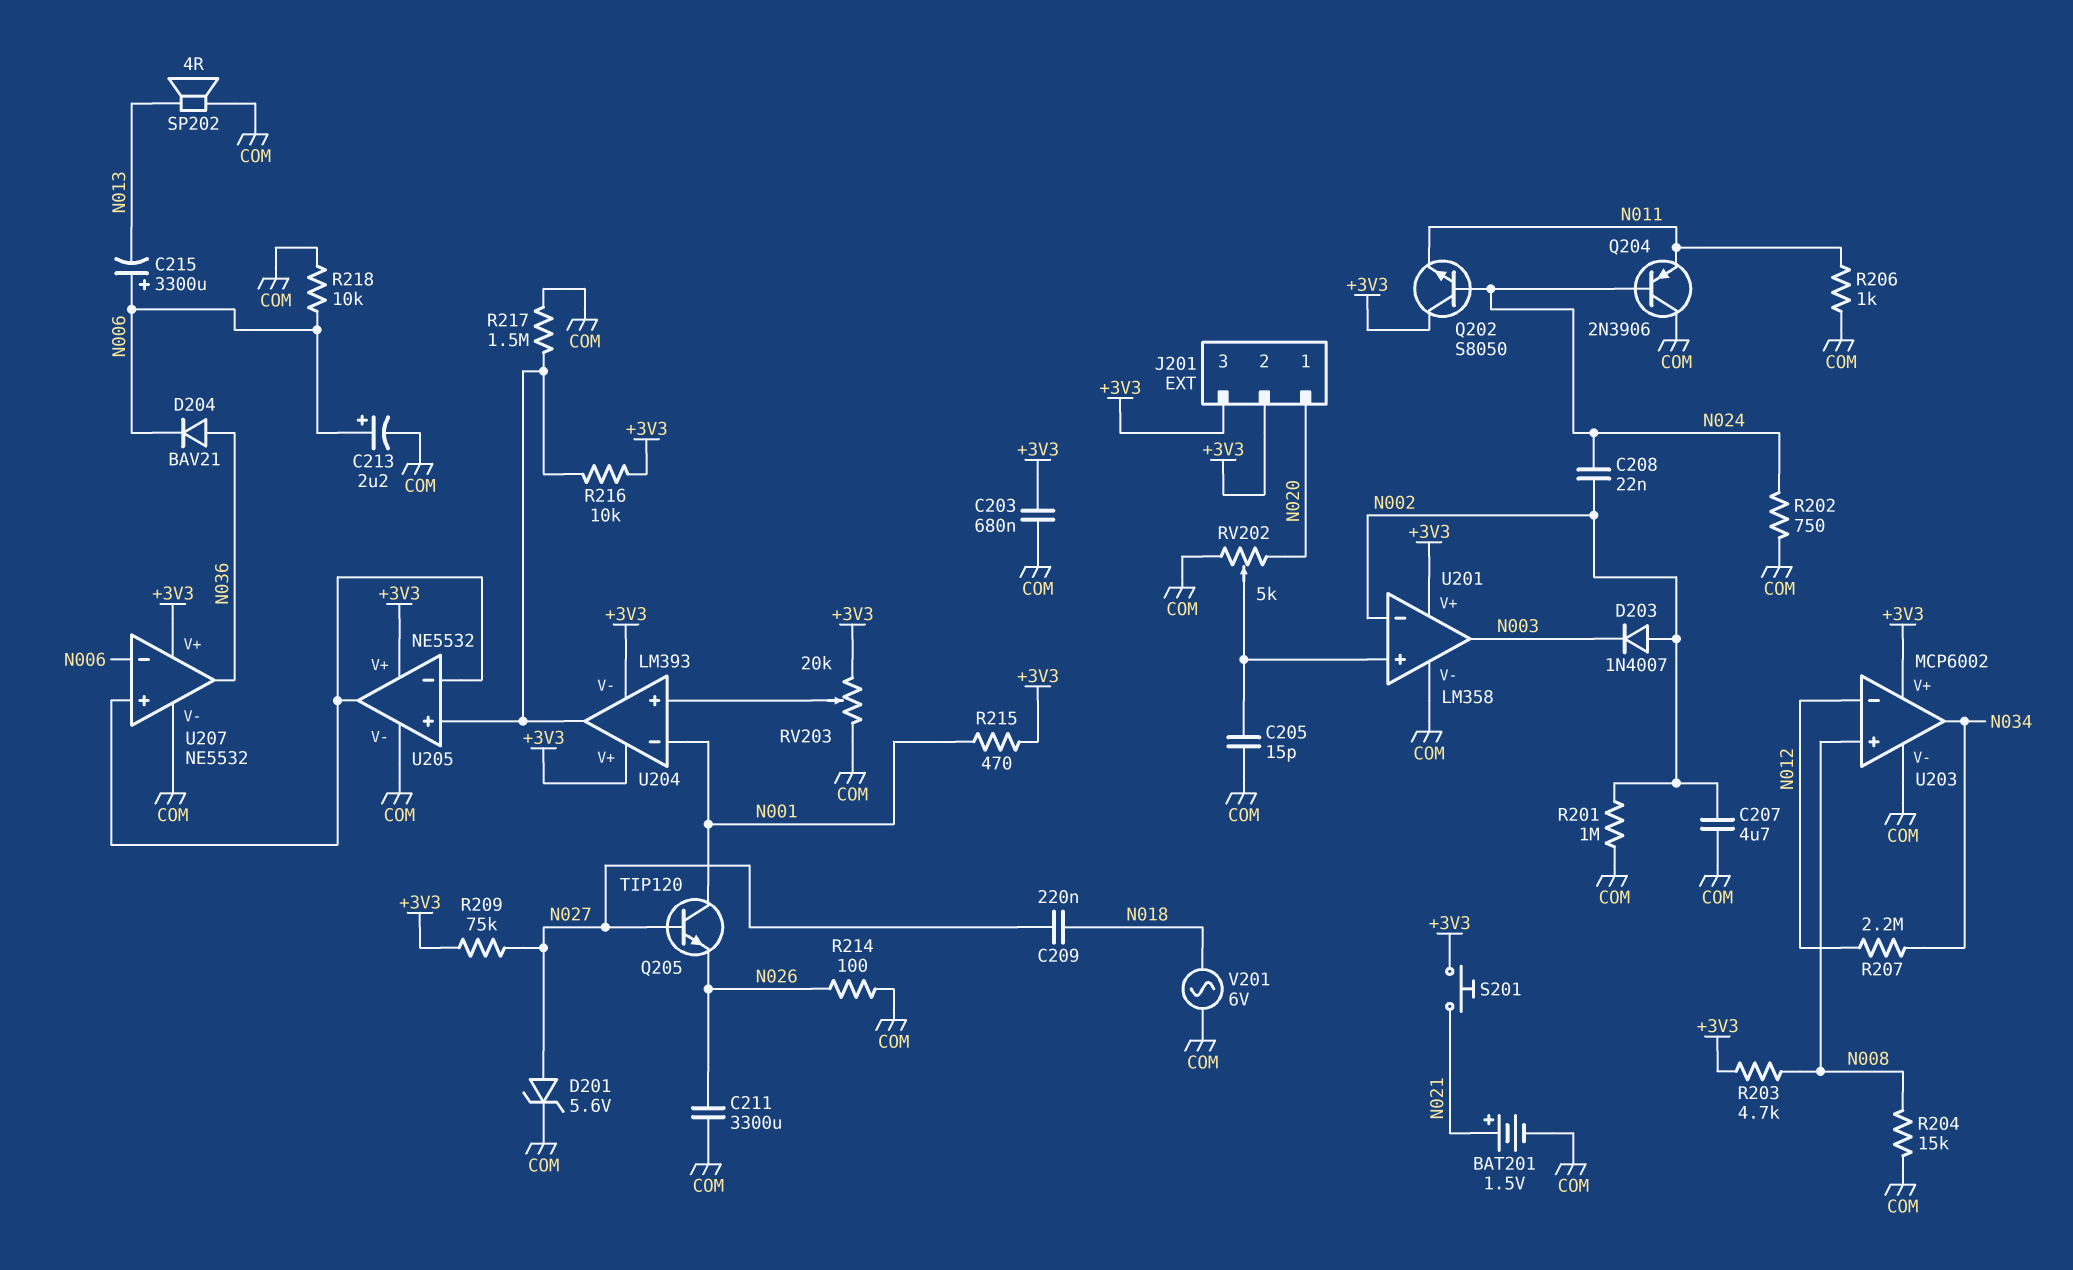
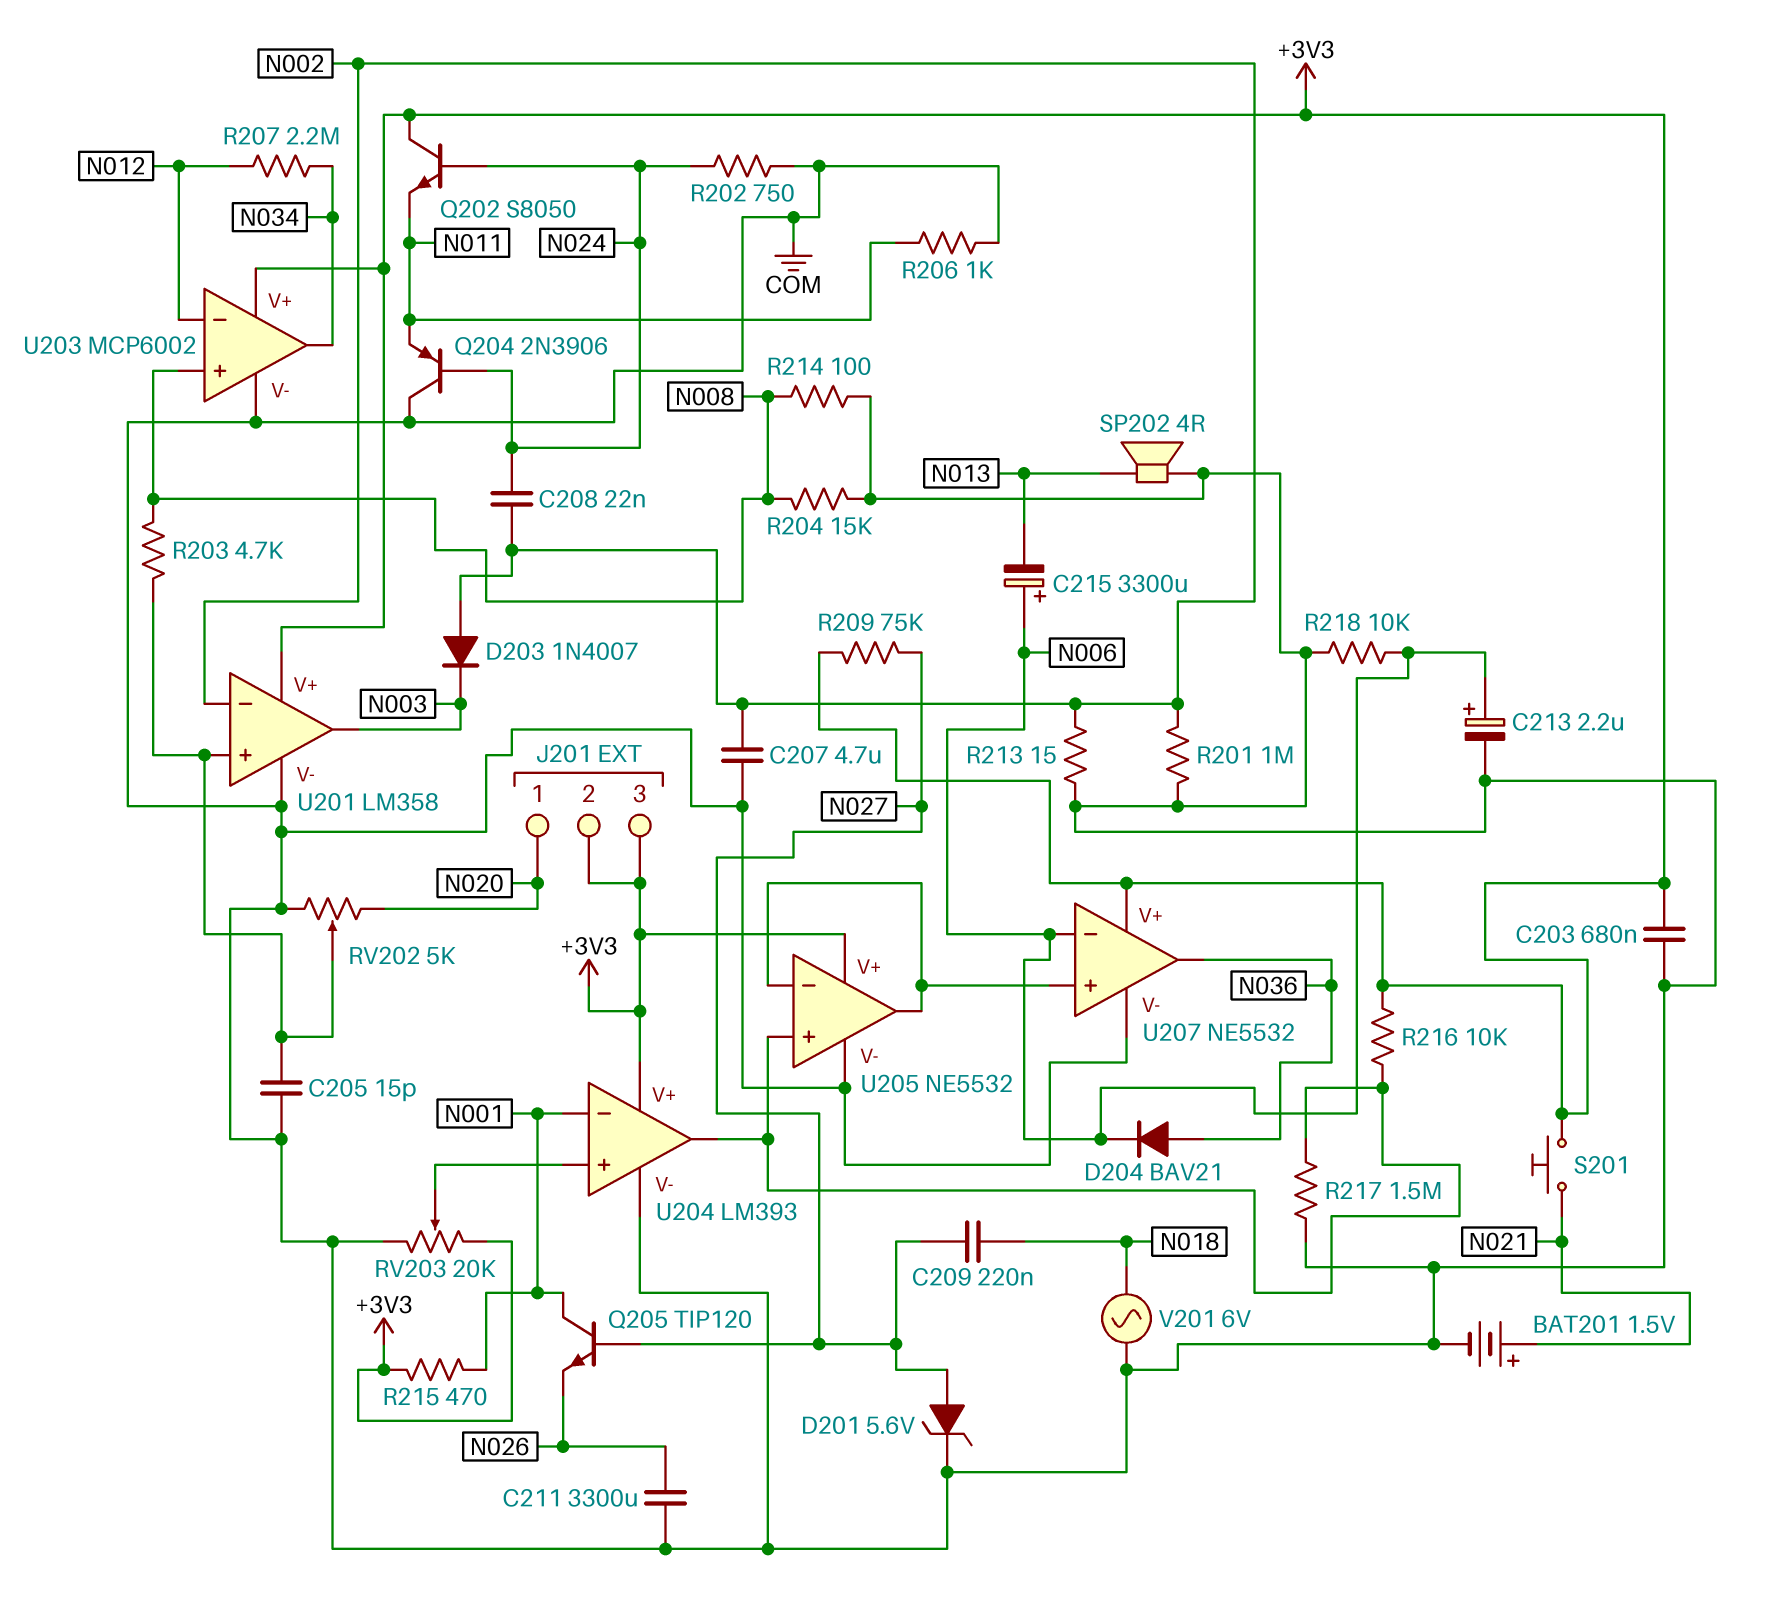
R203: 4.7k (+3V3, N008) -> 4.7k (N008, U201/in+)
R213: none -> 15 (COM, N002)
R214: 100 (COM, N026) -> 100 (COM, N008)
U204 pin V-: +3V3 -> COM

